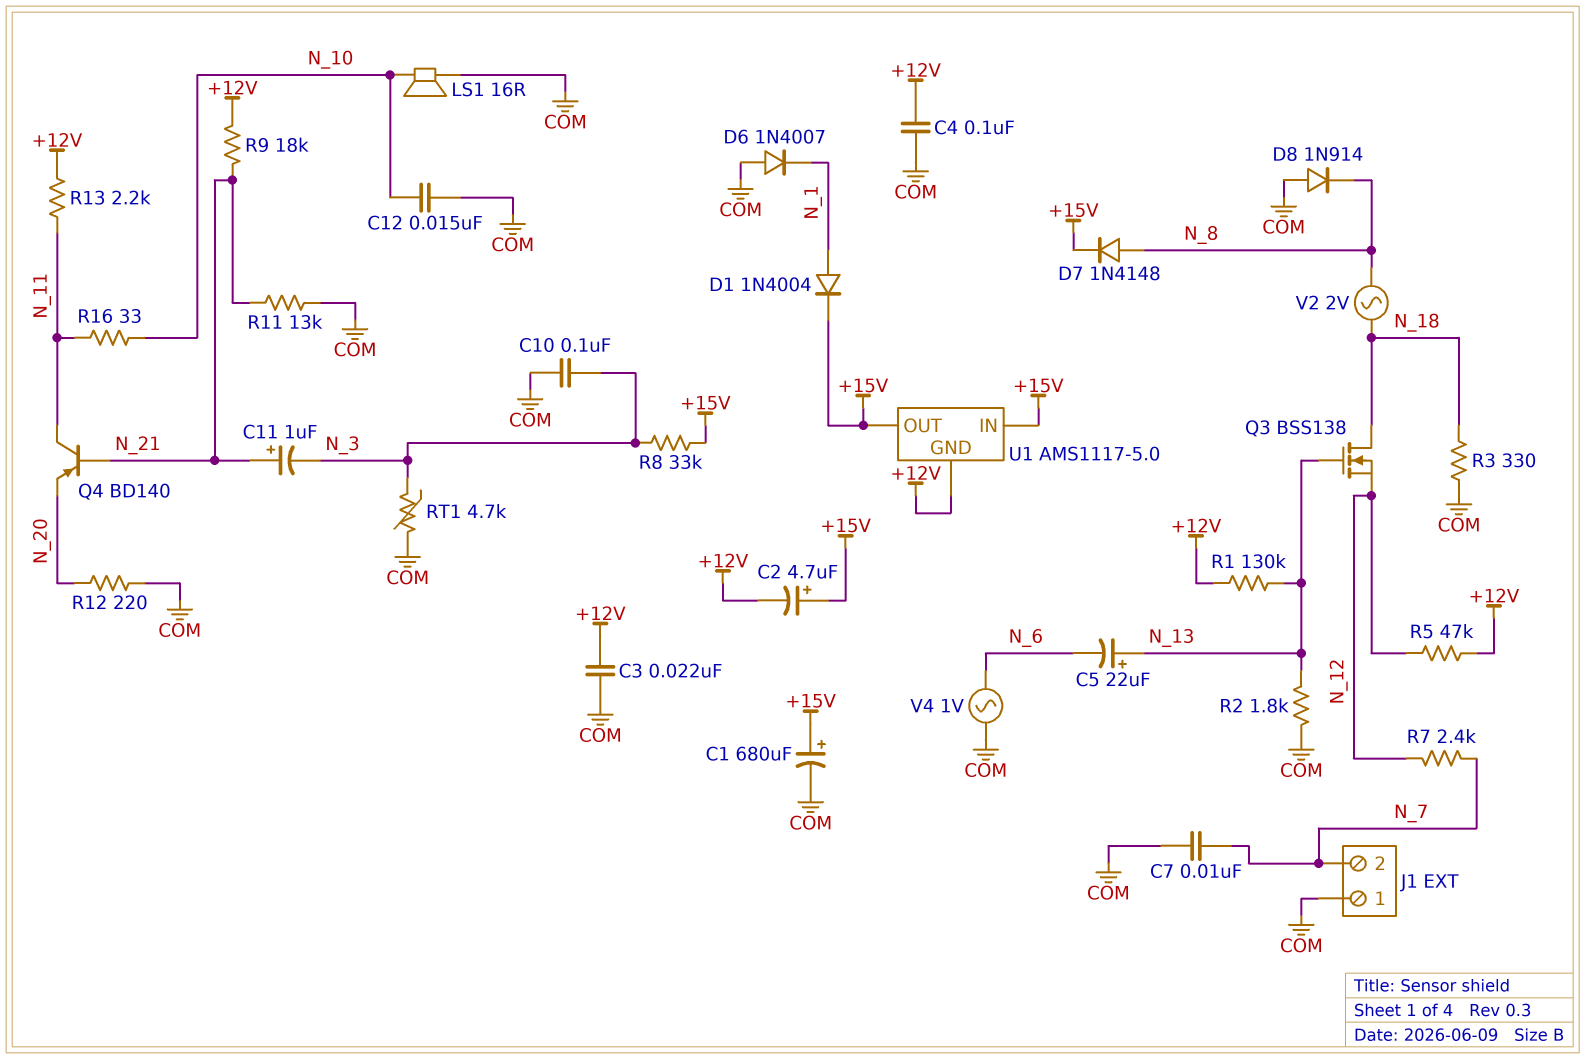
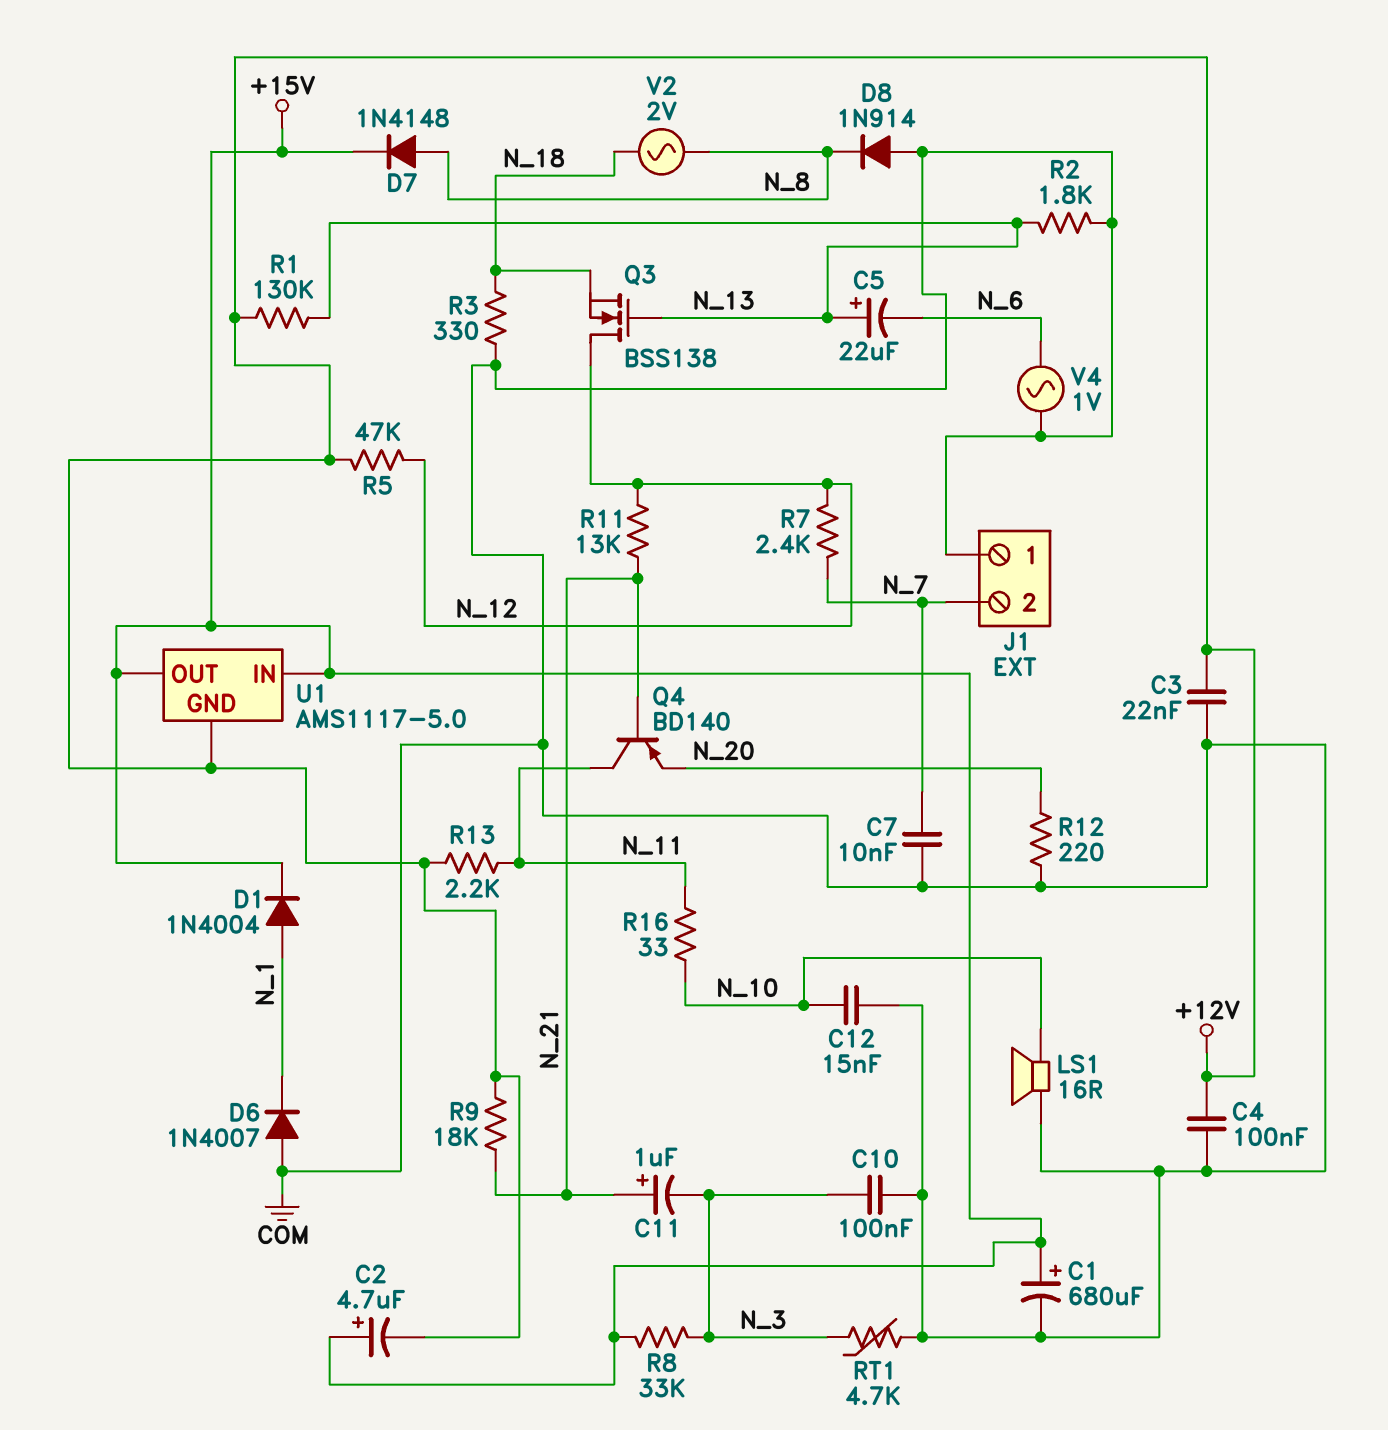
Q3: NMOS BSS138 (G N_13, D N_18, S N_12) -> NMOS BSS138 (G N_13, D N_12, S N_18)
R11: 13k (COM, N_21) -> 13k (N_12, N_21)

